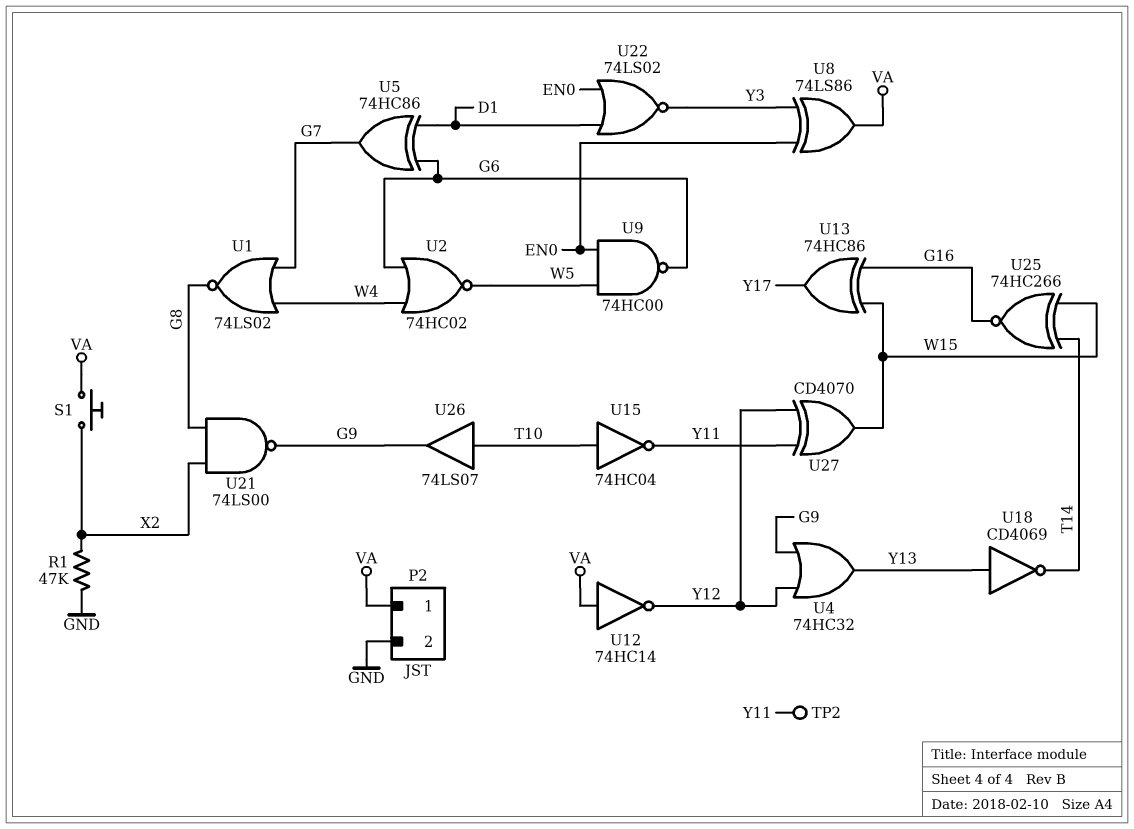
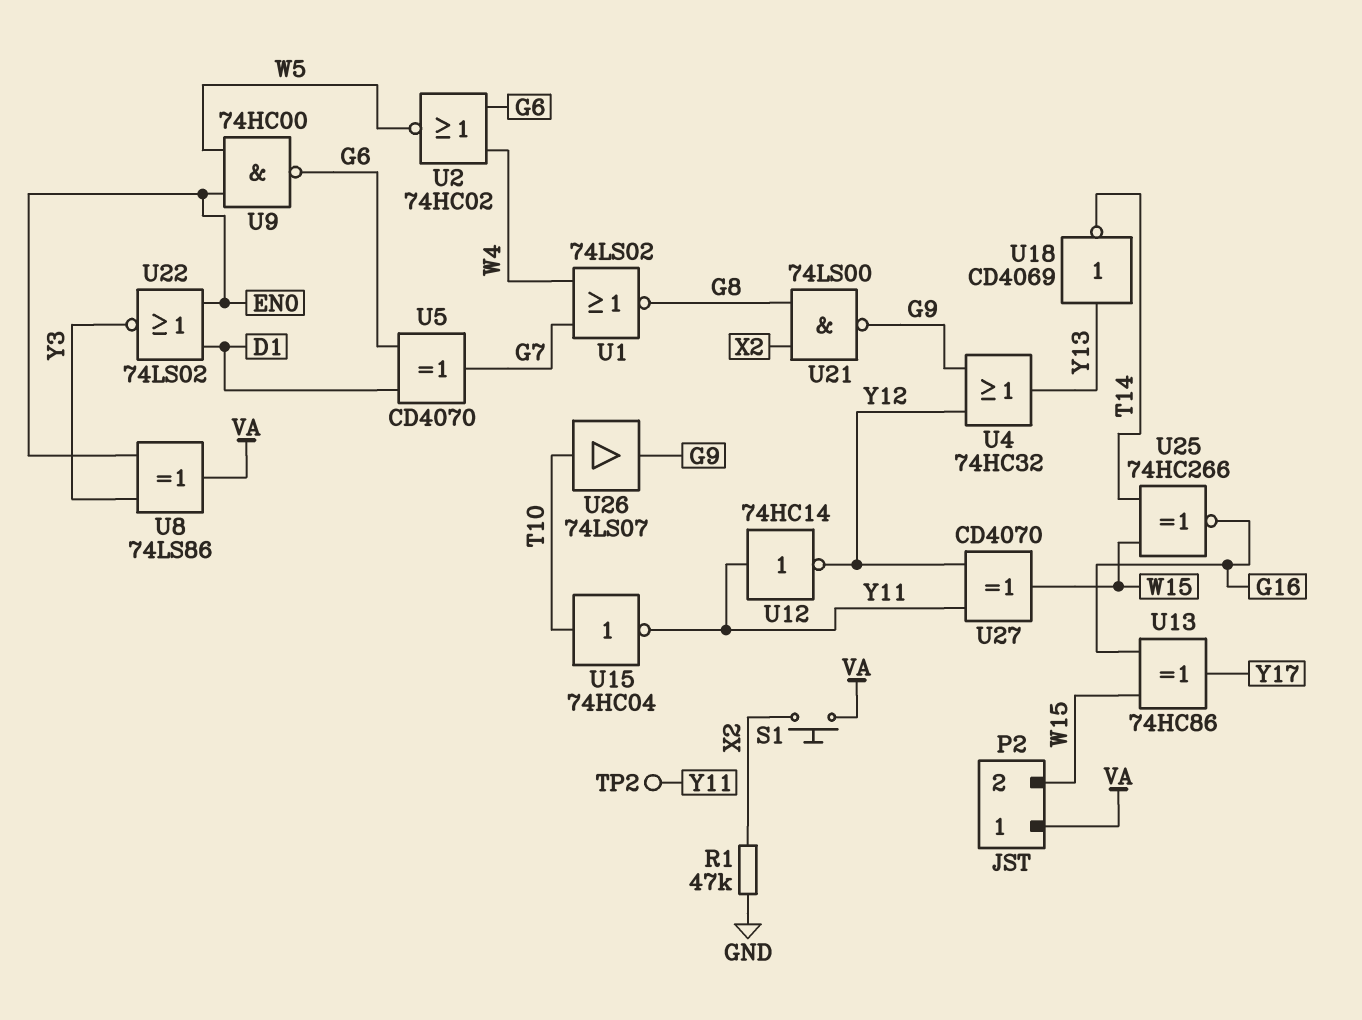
P2 pin 2: GND -> W15
U5: XOR 74HC86 (in D1, in G6, out G7) -> XOR CD4070 (in D1, in G6, out G7)
U12: NOT 74HC14 (in VA, out Y12) -> NOT 74HC14 (in Y11, out Y12)

